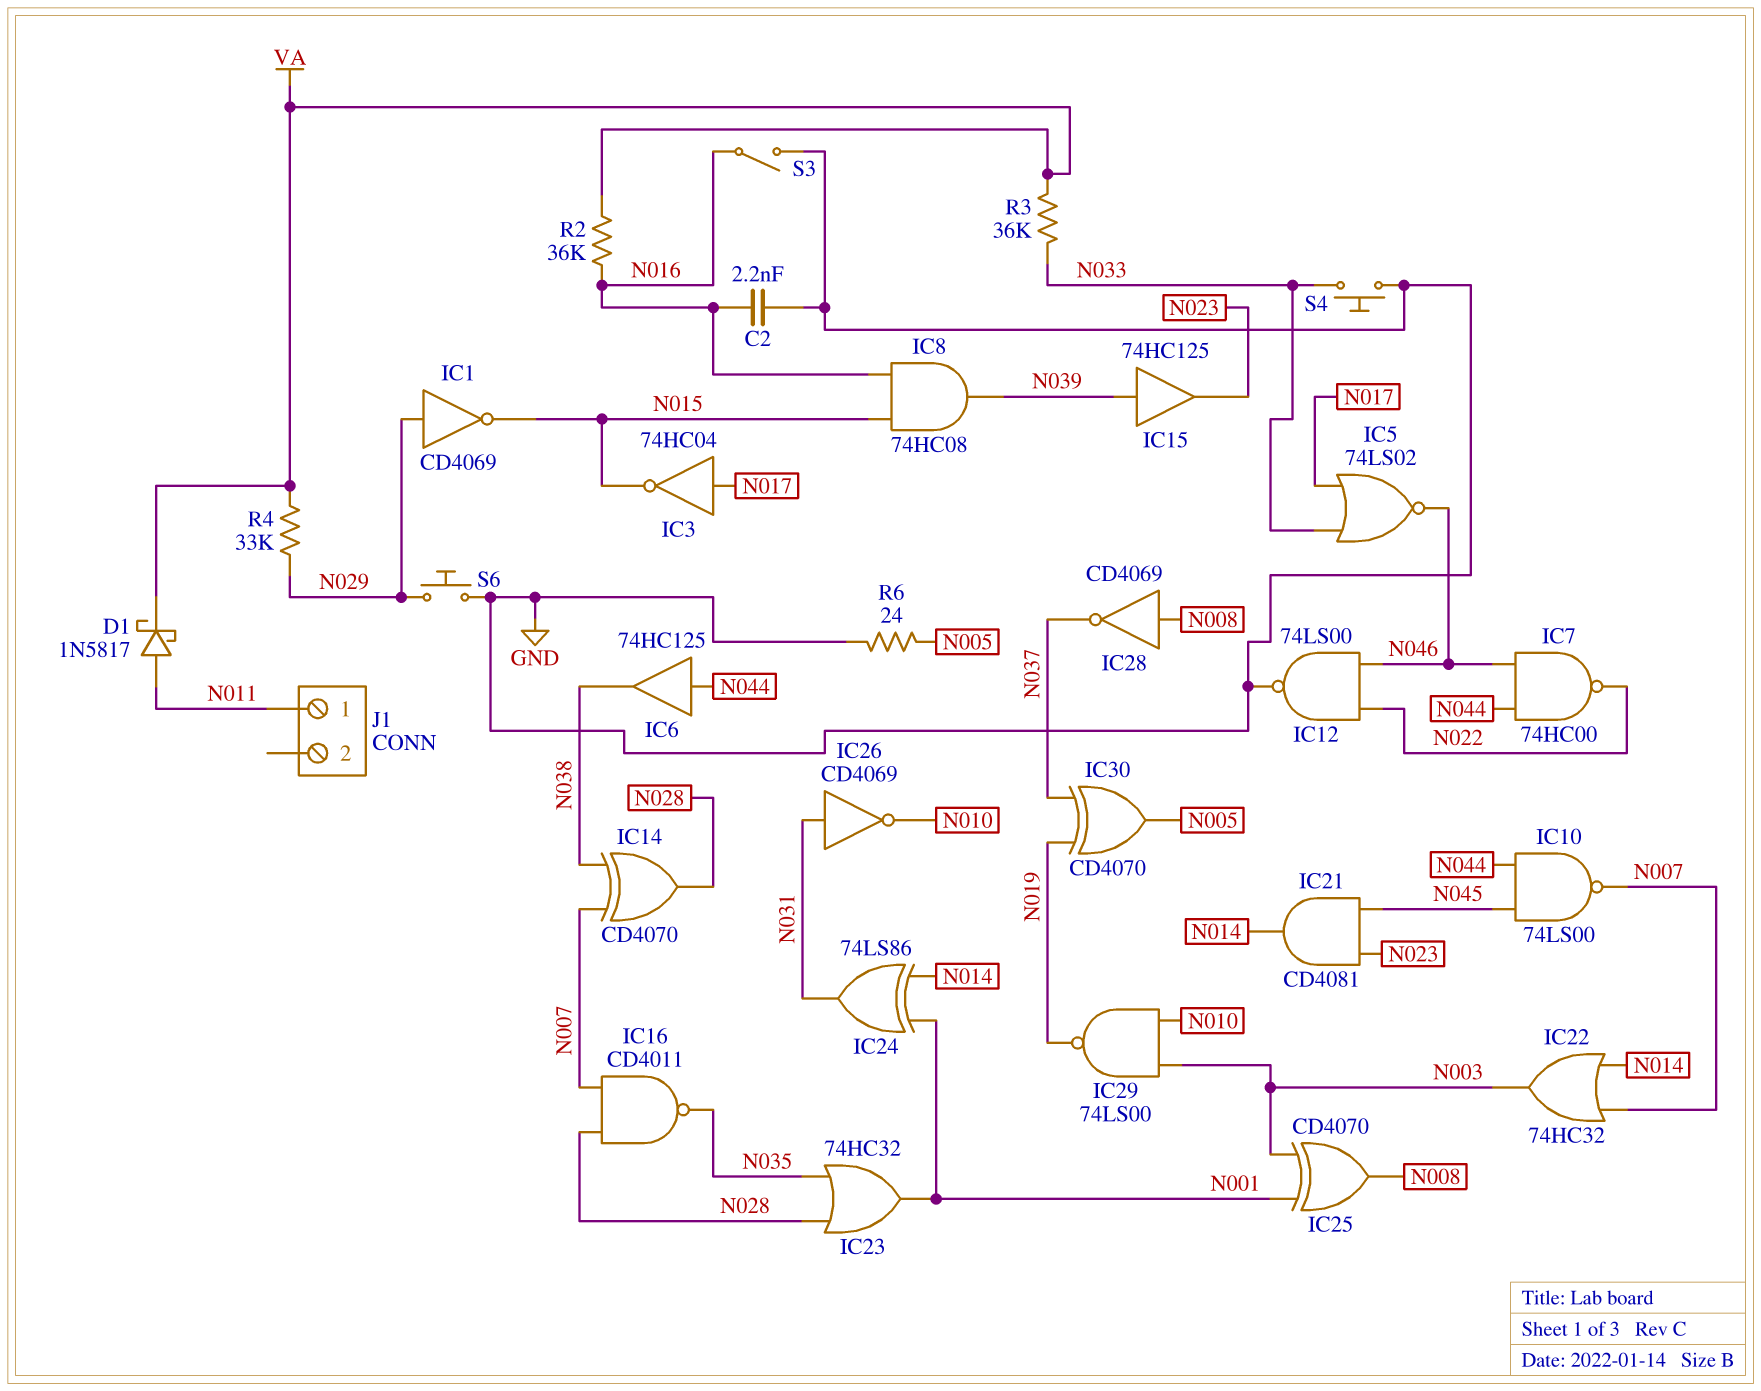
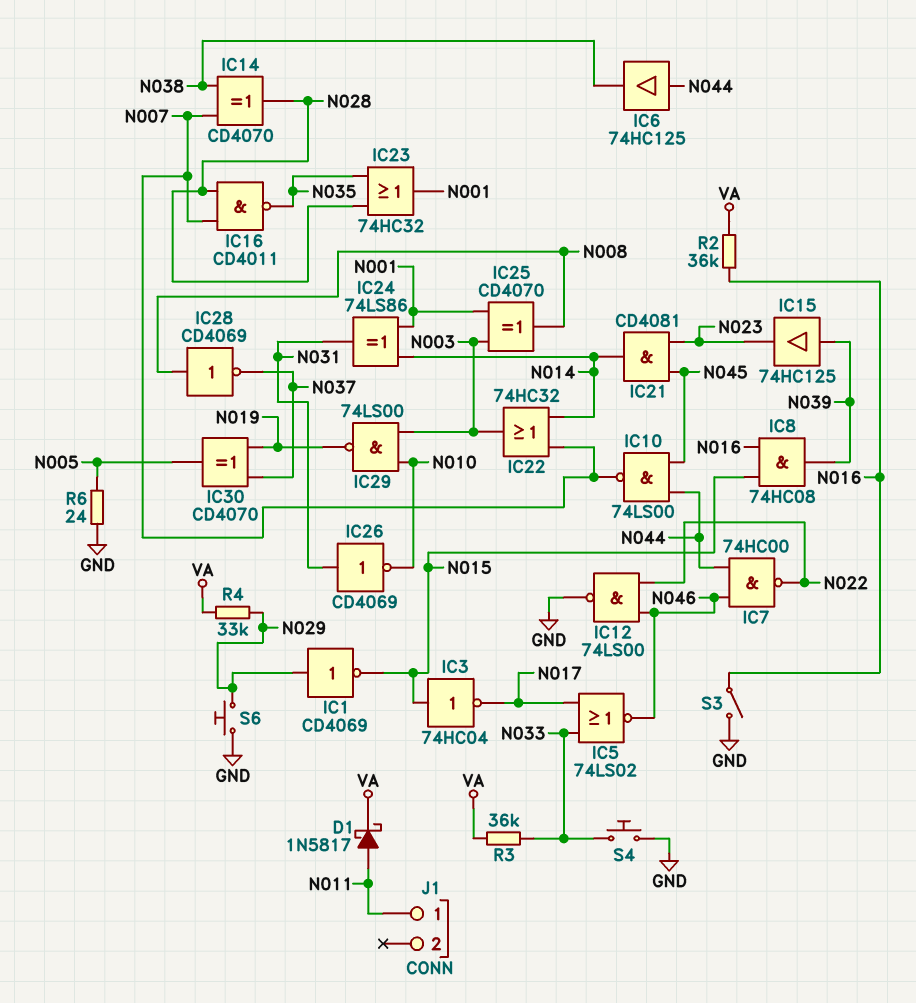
C2: 2.2nF (GND, N016) -> none
IC3: NOT 74HC04 (in N017, out N015) -> NOT 74HC04 (in N015, out N017)

